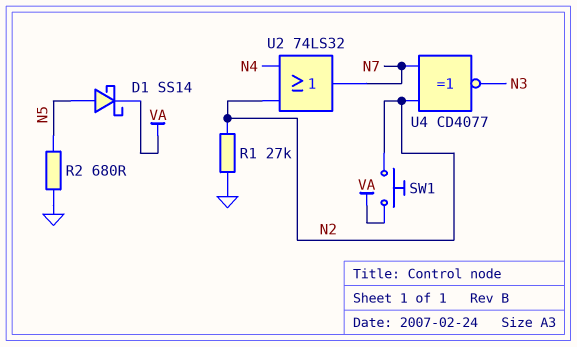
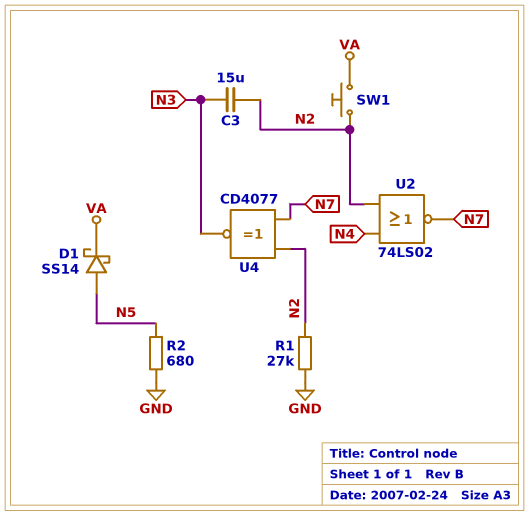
C3: none -> 15uF (N2, N3)
U2: OR 74LS32 (in N2, in N4, out N7) -> NOR 74LS02 (in N2, in N4, out N7)

